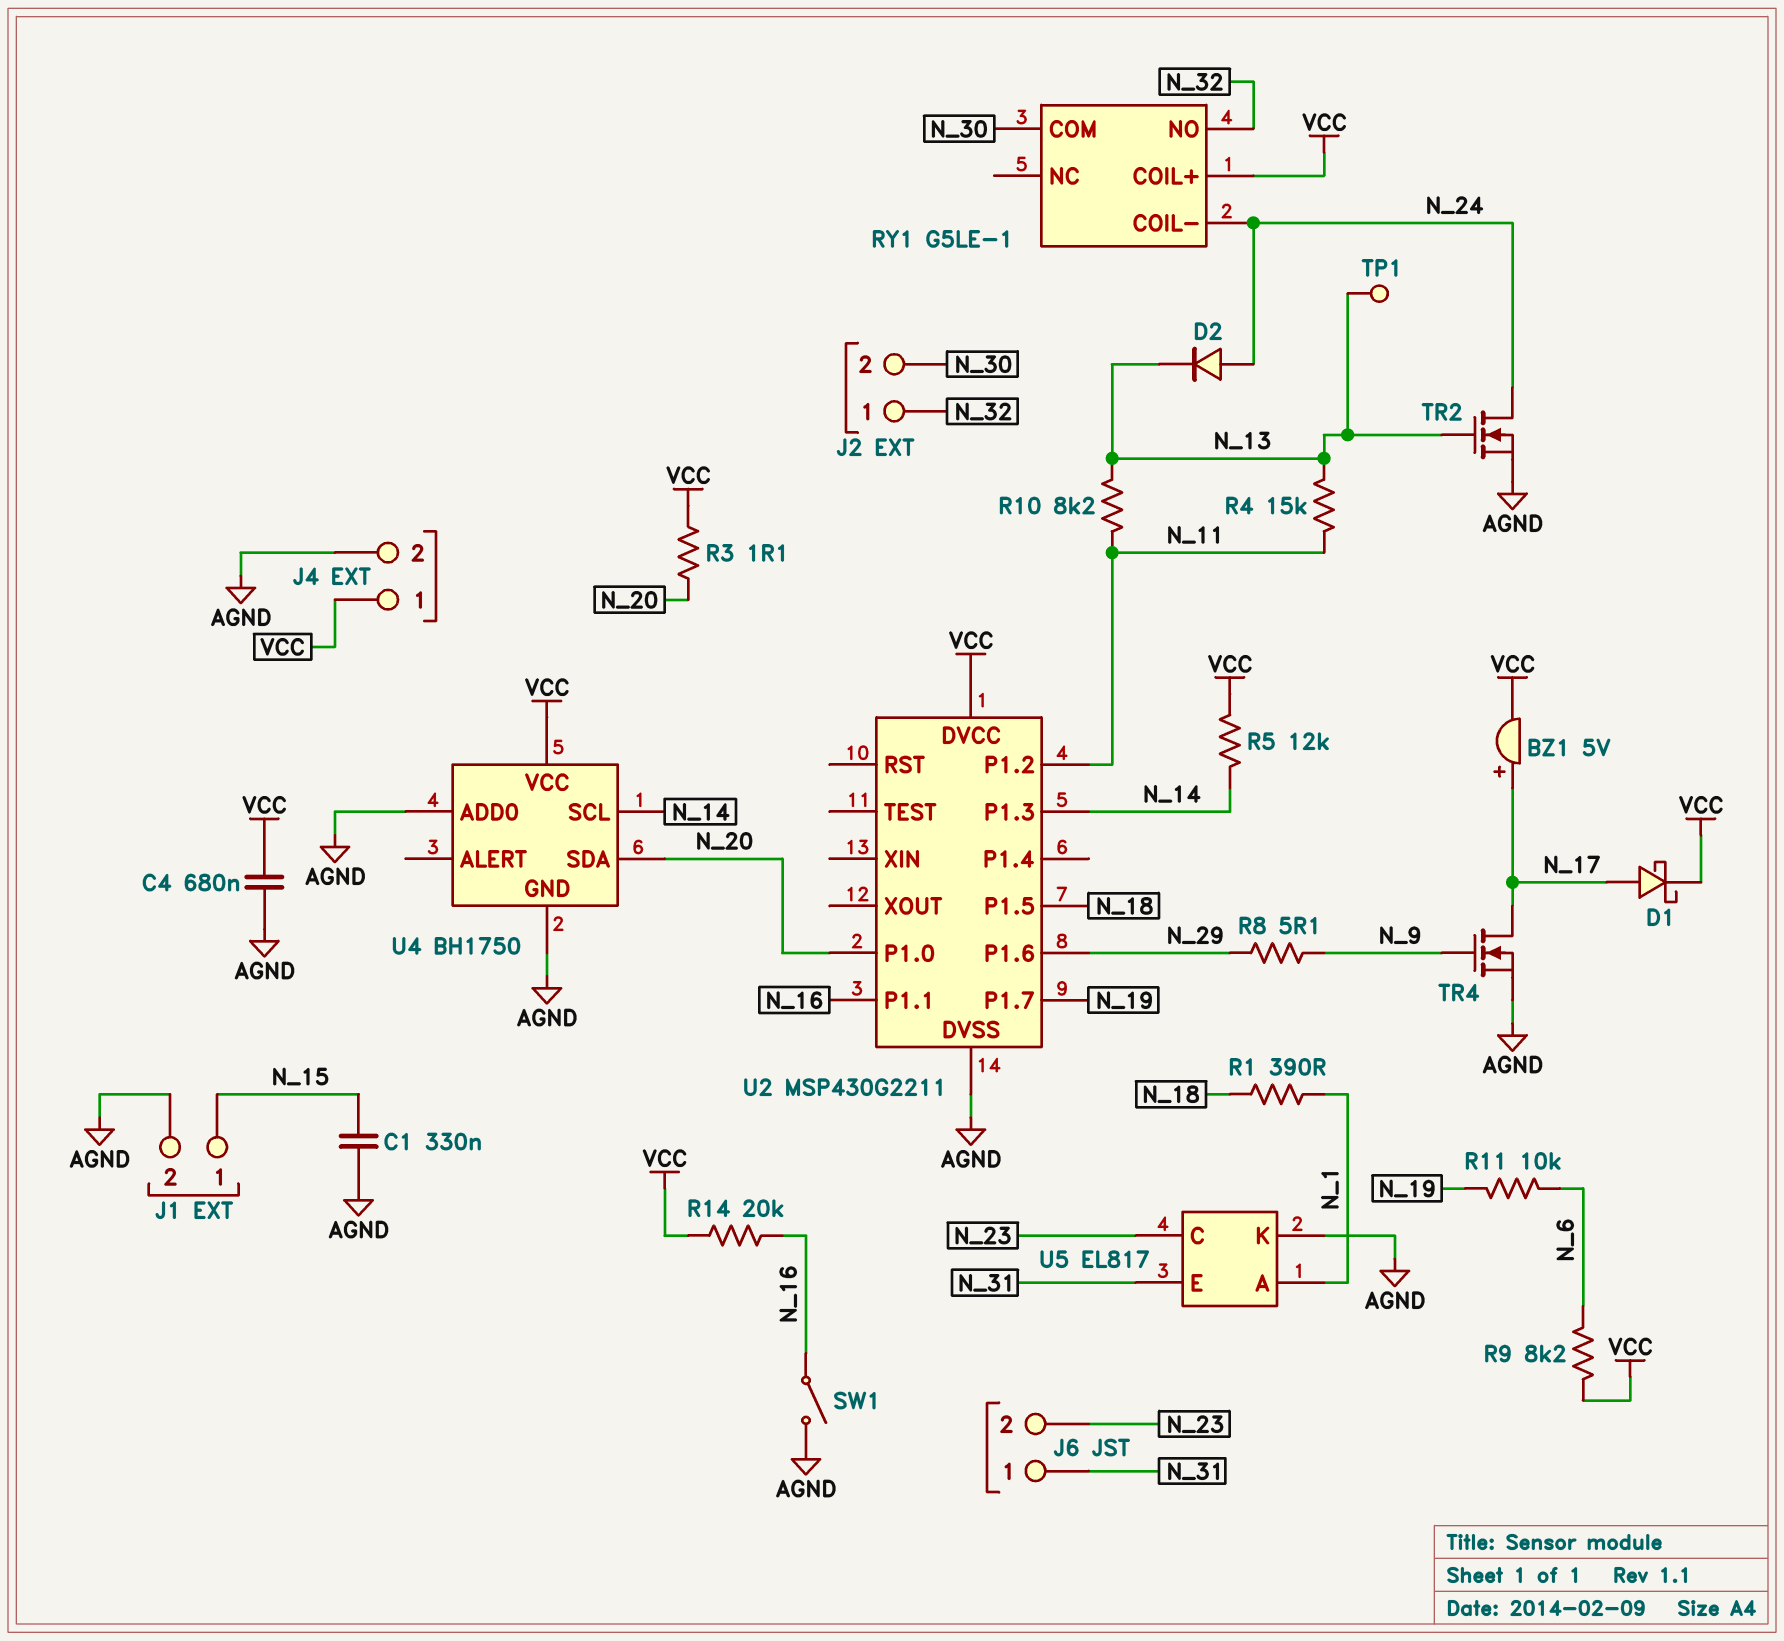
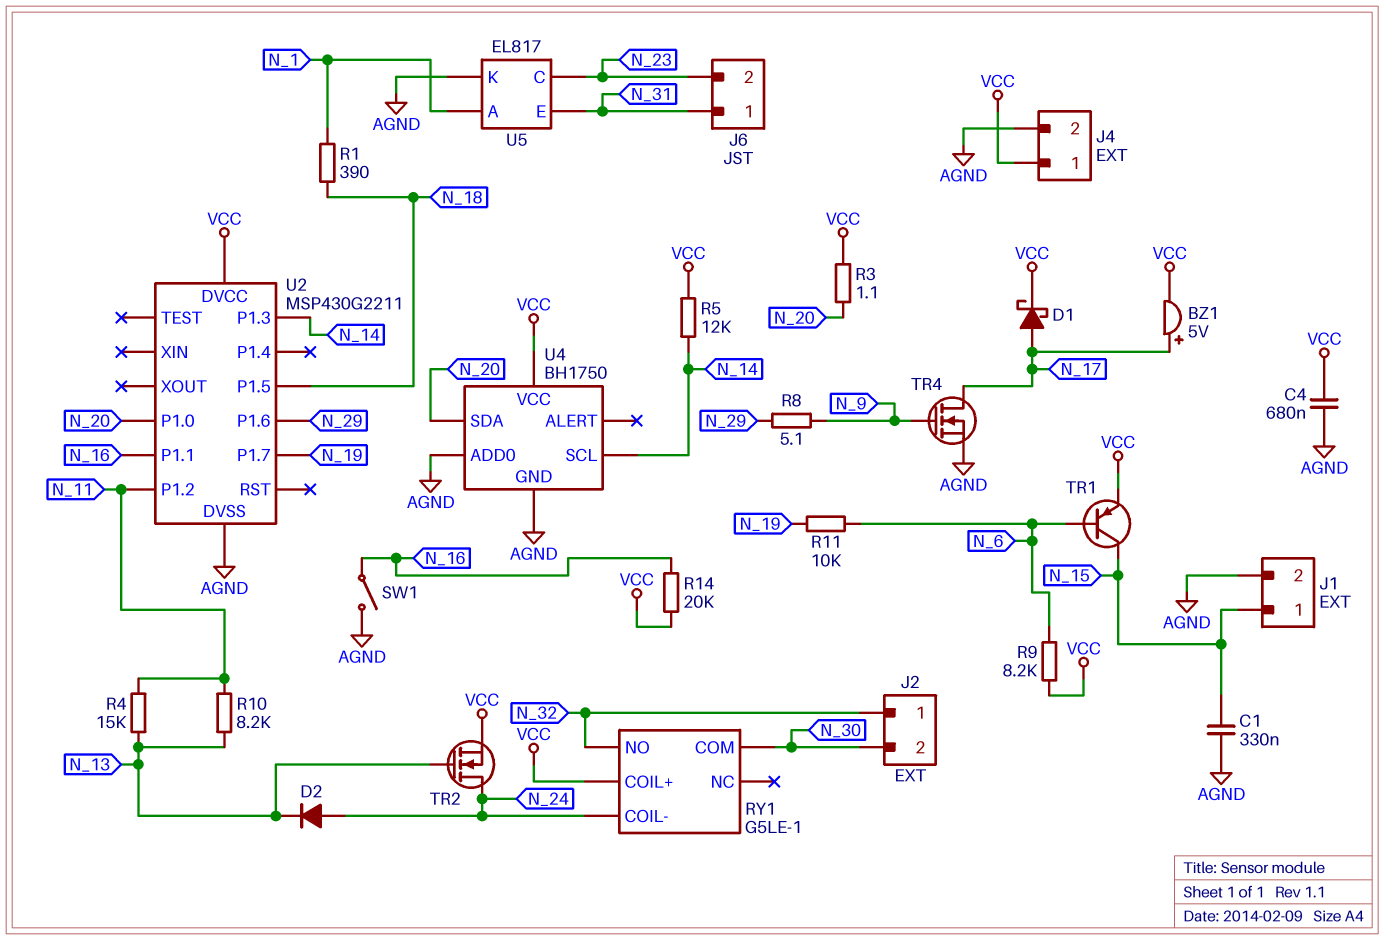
TP1: test point (N_13) -> none
TR1: none -> PNP (B N_6, C N_15, E VCC)
TR2: NMOS (G N_13, D N_24, S AGND) -> NMOS (G N_13, D N_24, S VCC)

